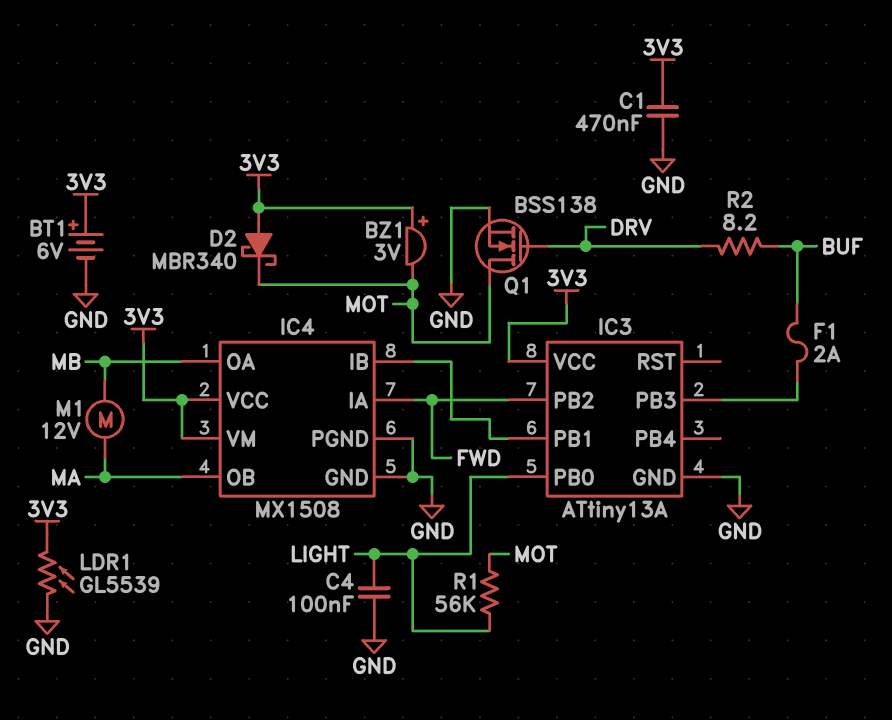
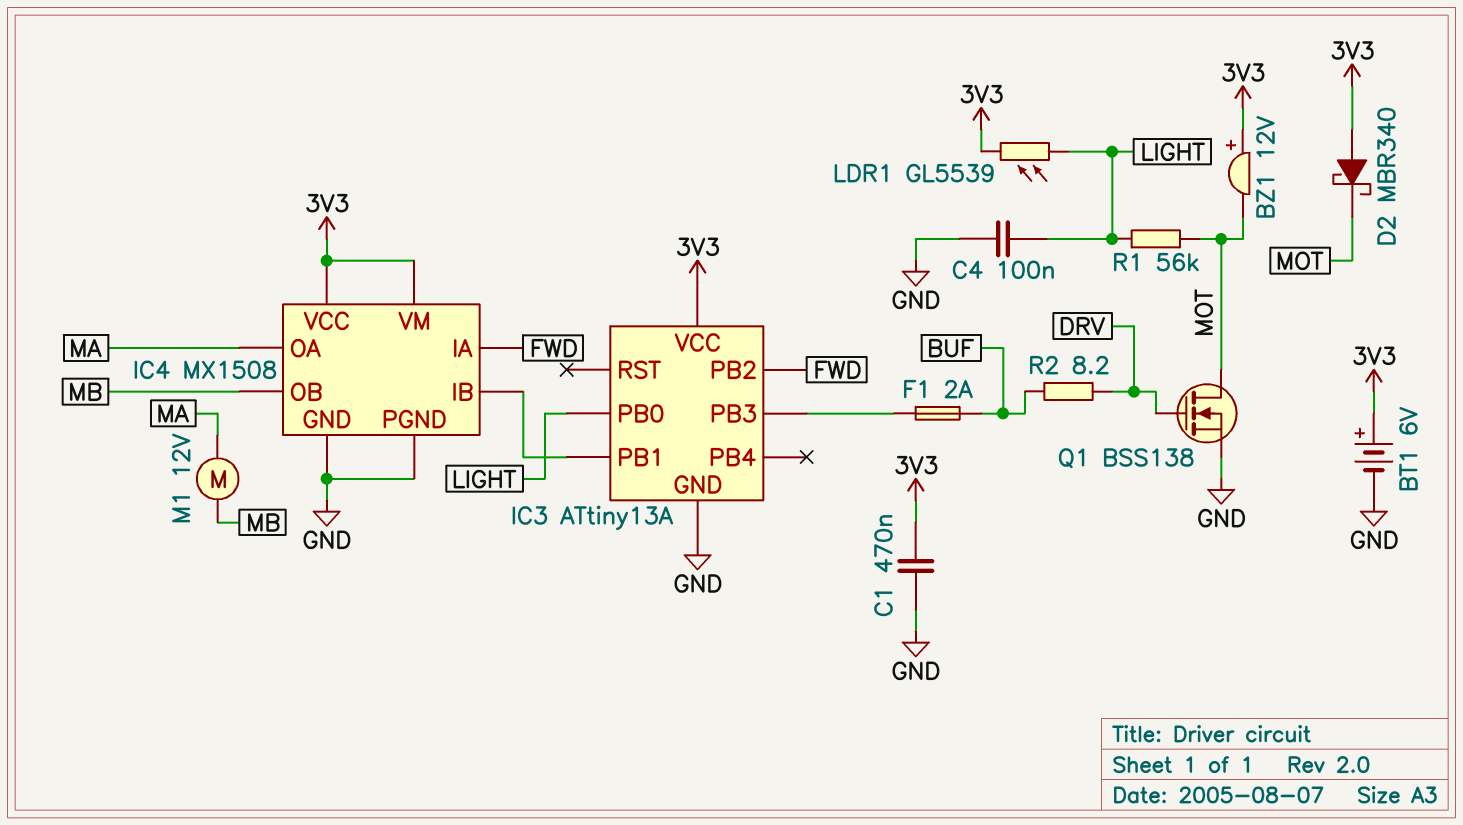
BZ1: buzzer 3V (plus 3V3, minus MOT) -> buzzer 12V (plus 3V3, minus MOT)
IC4 pin OA: MB -> MA
IC4 pin OB: MA -> MB
LDR1: GL5539 (3V3, GND) -> GL5539 (3V3, LIGHT)

